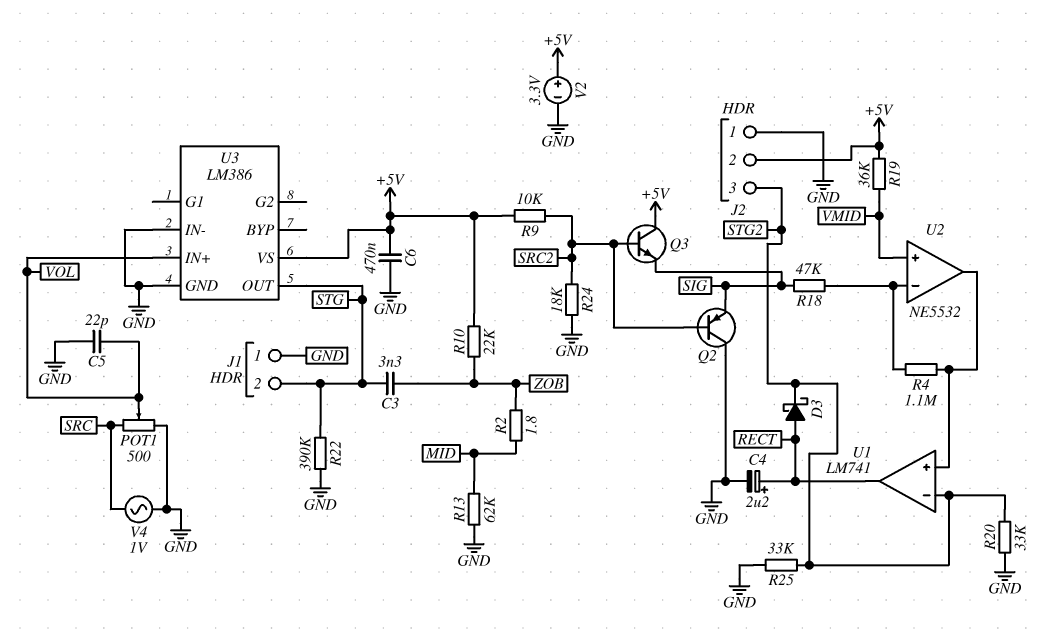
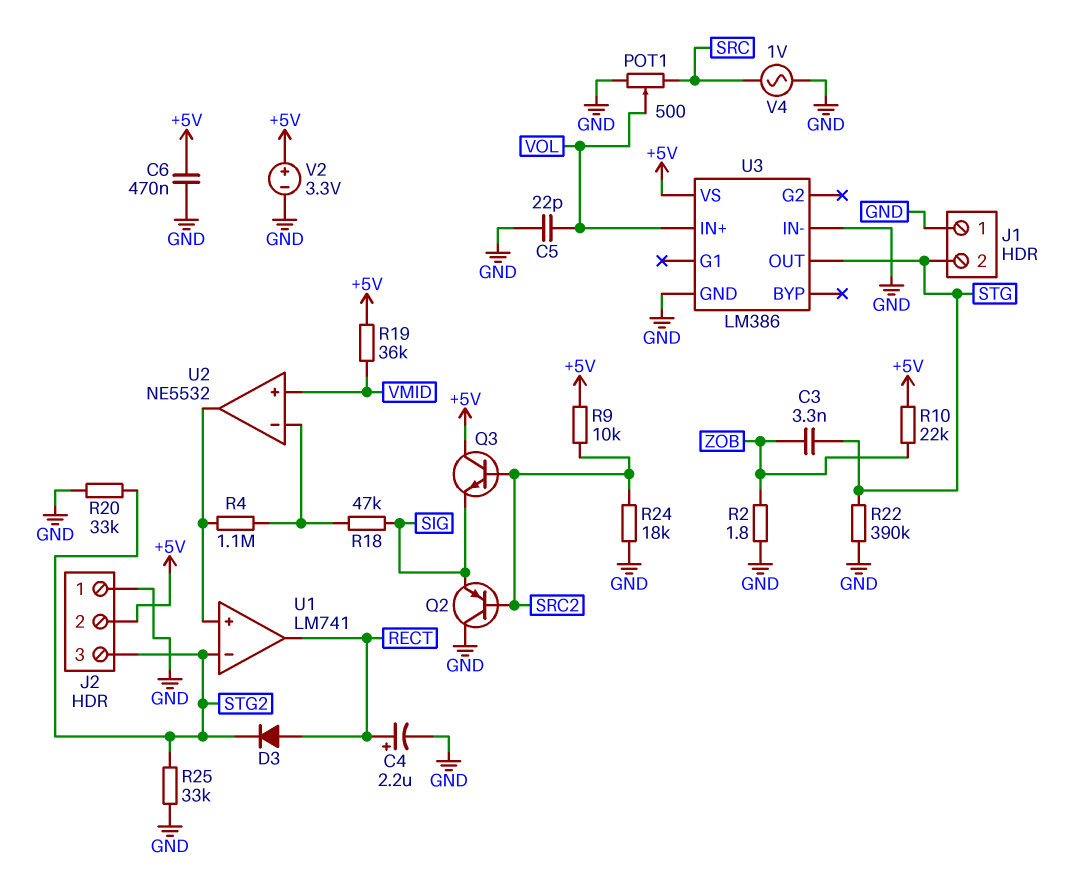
D3: schottky (A RECT, K STG2) -> diode (A RECT, K STG2)
R2: 1.8 (MID, ZOB) -> 1.8 (GND, ZOB)
R13: 62k (GND, MID) -> none

